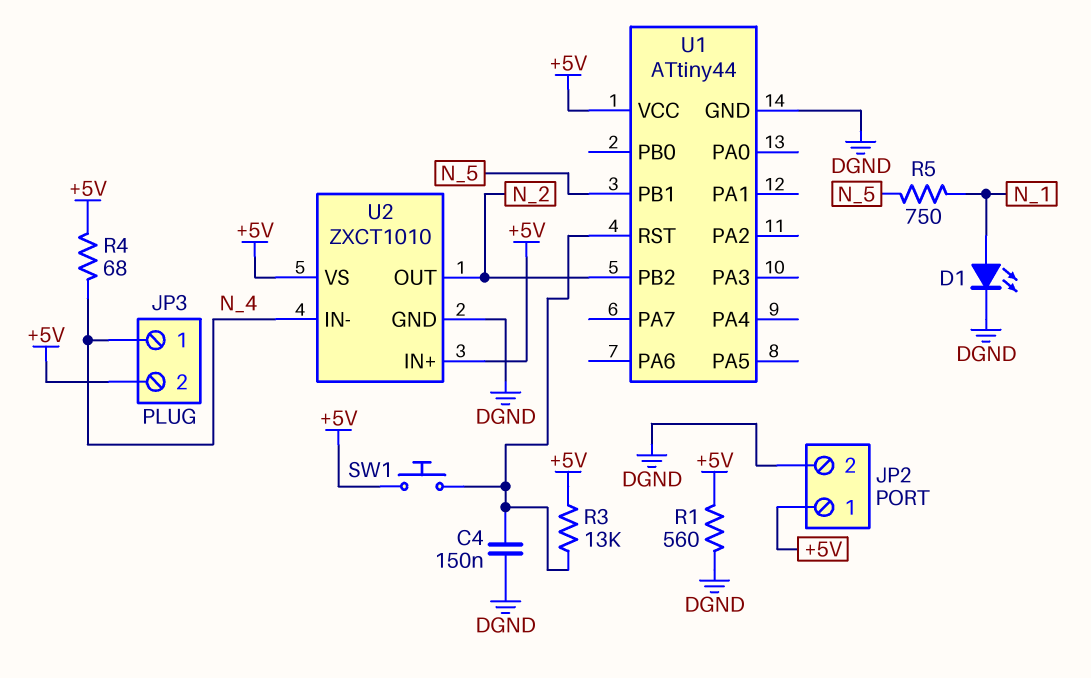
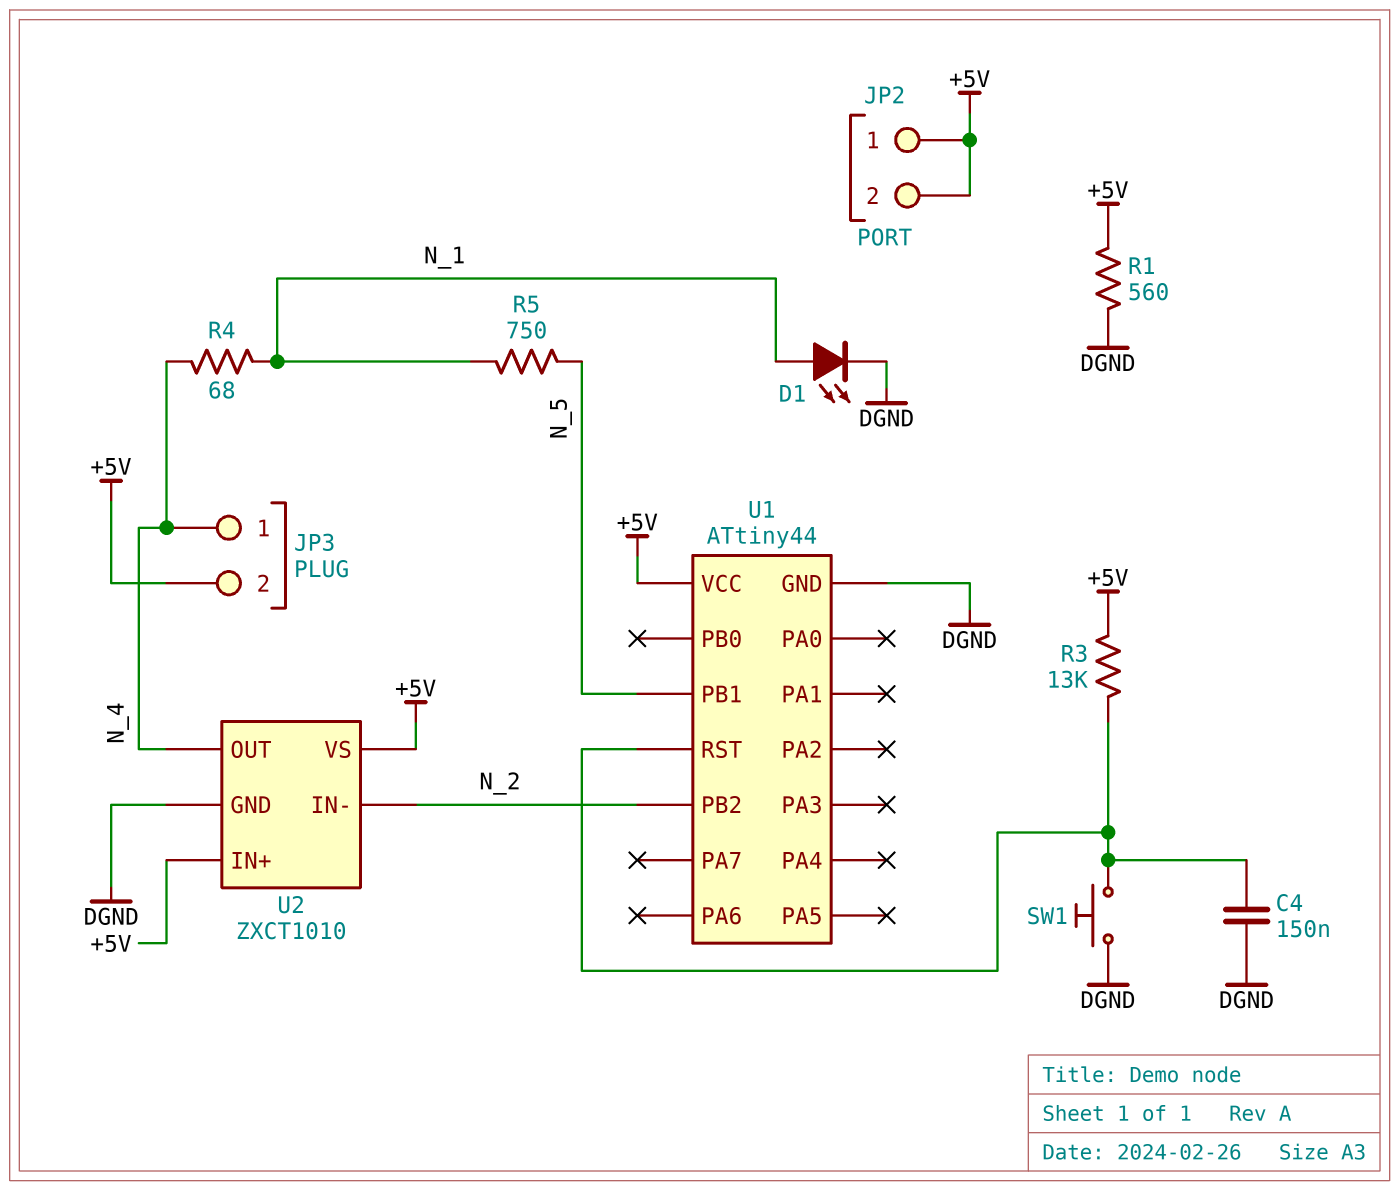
JP2 pin 2: DGND -> +5V
R4: 68 (+5V, N_4) -> 68 (N_1, N_4)
SW1: button (+5V, U1/RST) -> button (DGND, U1/RST)
U2 pin IN-: N_4 -> N_2
U2 pin OUT: N_2 -> N_4

